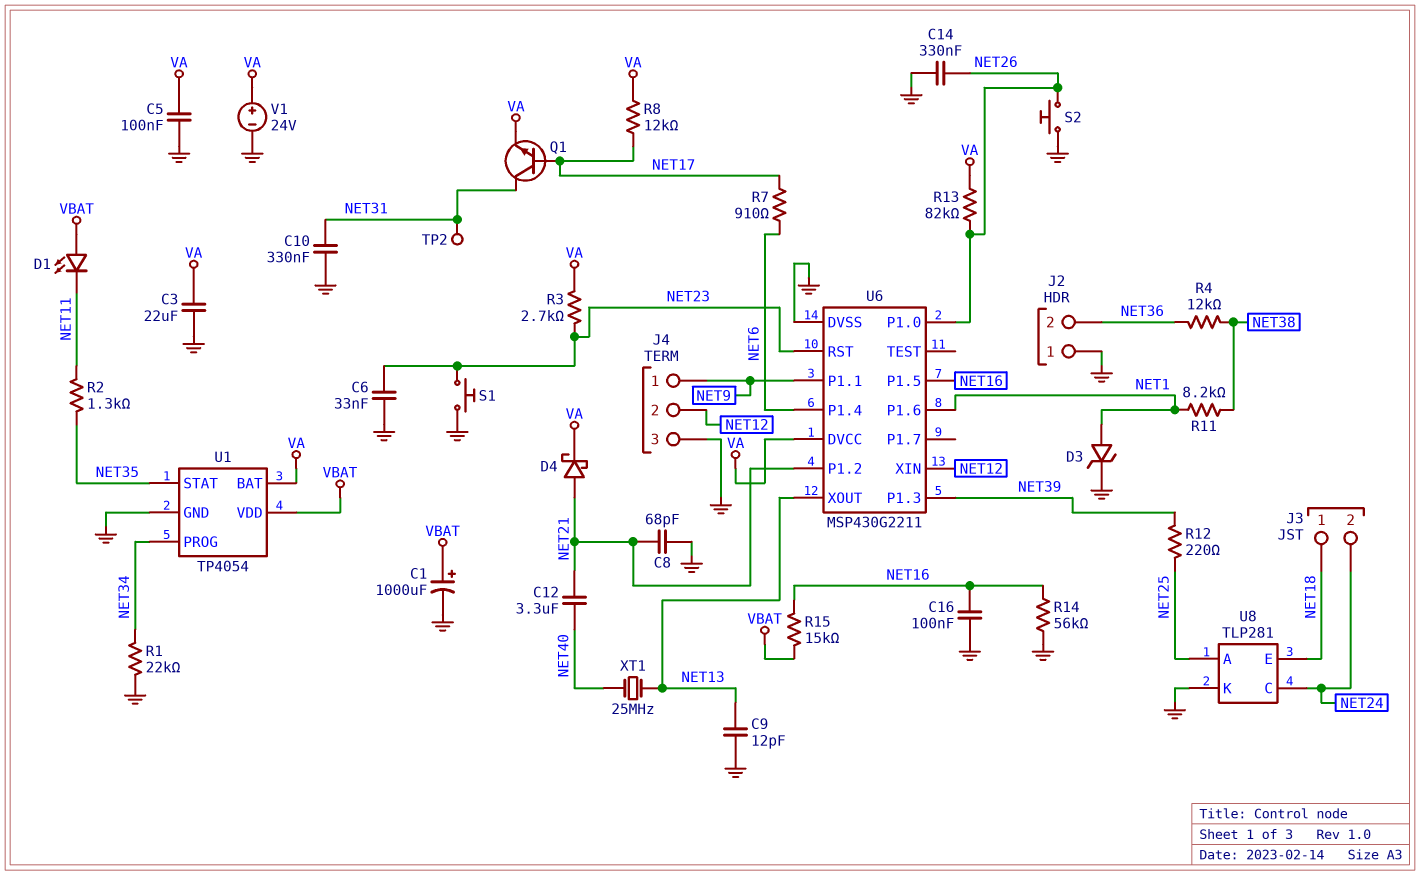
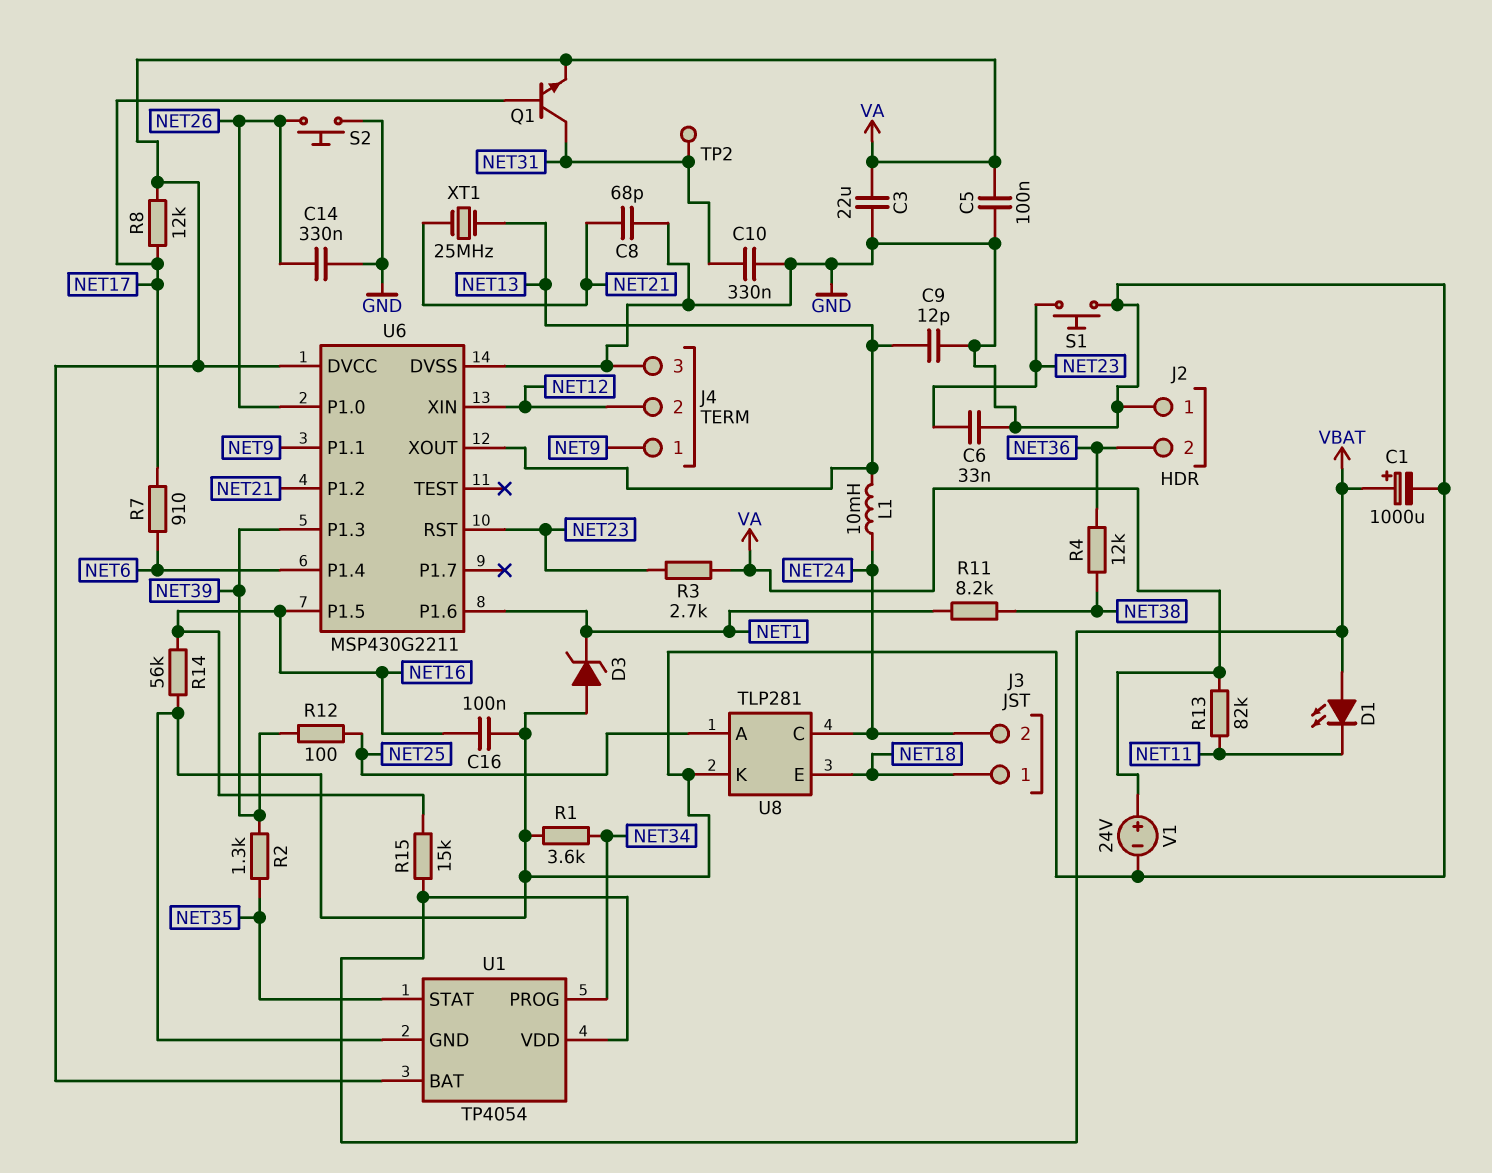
C12: 3.3uF (NET21, NET40) -> none
D3: zener (A NET1, K GND) -> zener (A GND, K NET1)
D4: schottky (A NET21, K VA) -> none
L1: none -> 10mH (NET13, NET24)
R1: 22k (GND, NET34) -> 3.6k (GND, NET34)
R2: 1.3k (NET11, NET35) -> 1.3k (NET35, NET39)
R12: 220 (NET25, NET39) -> 100 (NET25, NET39)
R13: 82k (NET26, VA) -> 82k (NET11, VA)
XT1: 25MHz (NET13, NET40) -> 25MHz (NET13, NET21)

